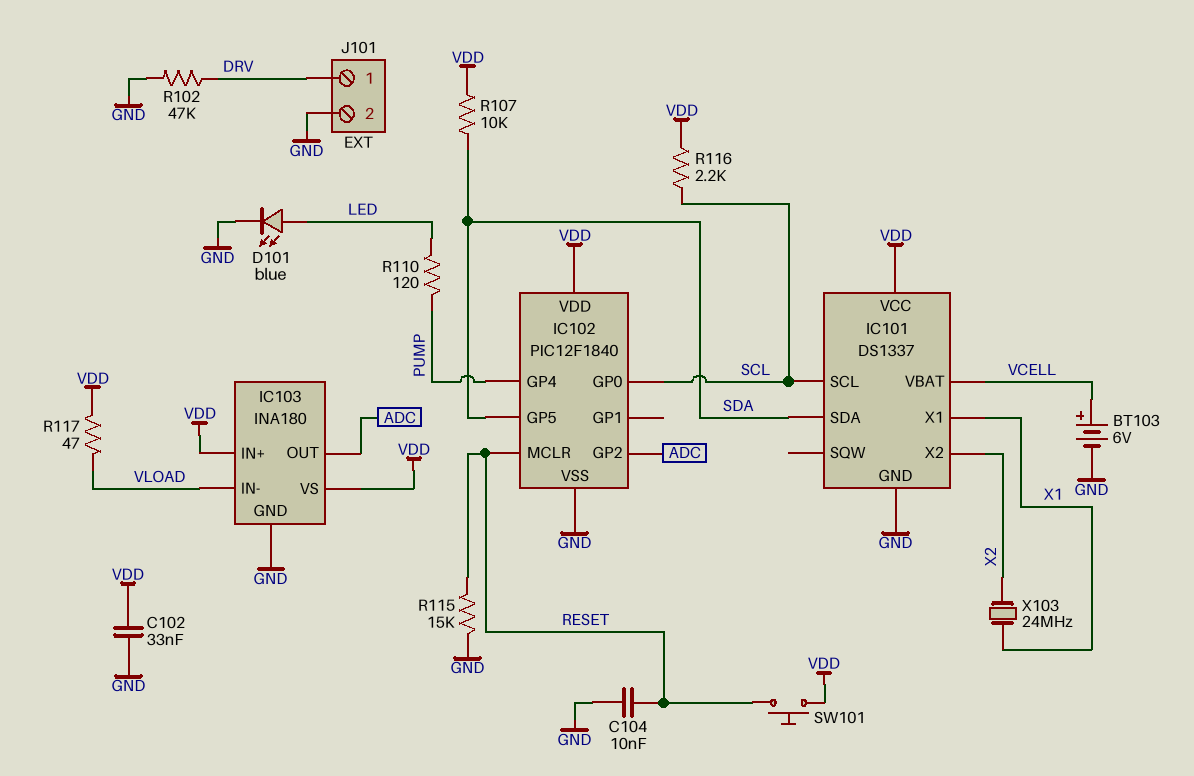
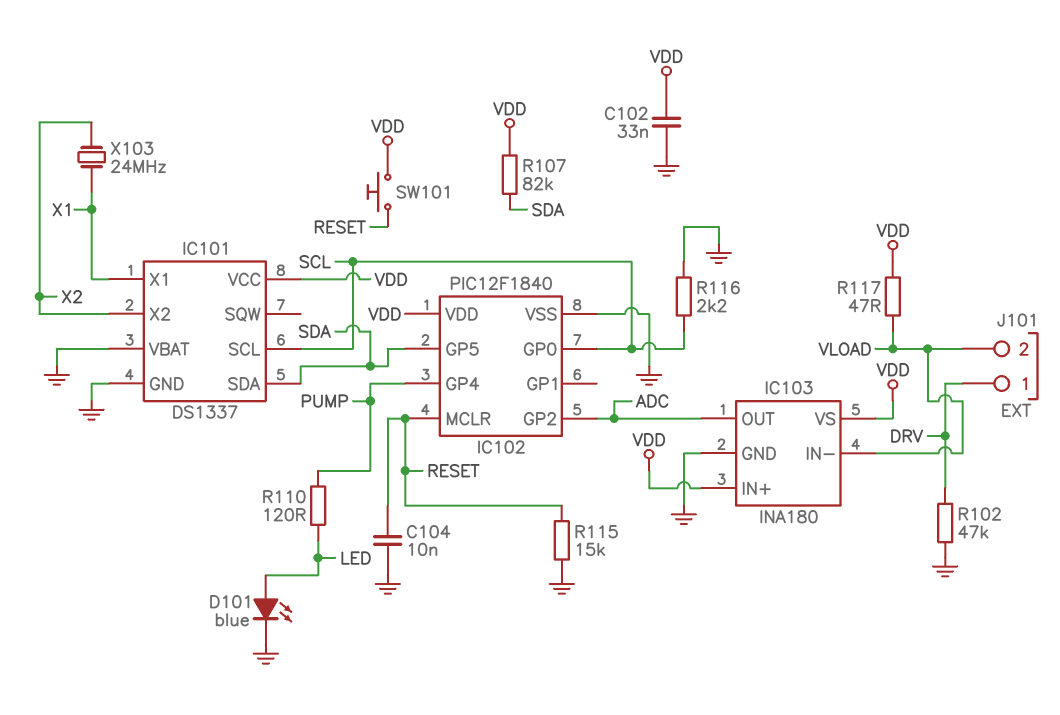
BT103: 6V (plus VCELL, minus GND) -> none
IC101 pin VBAT: VCELL -> GND
J101 pin 2: GND -> VLOAD
R107: 10k (SDA, VDD) -> 82k (SDA, VDD)
R116: 2.2k (SCL, VDD) -> 2.2k (GND, SCL)

